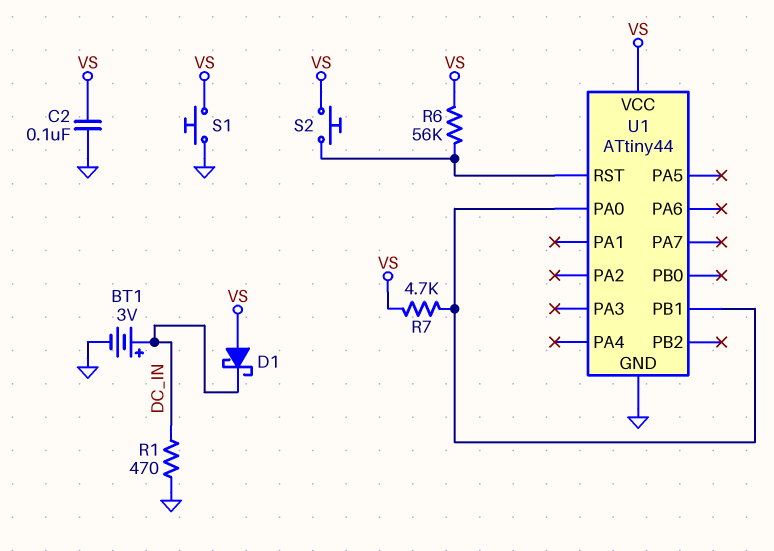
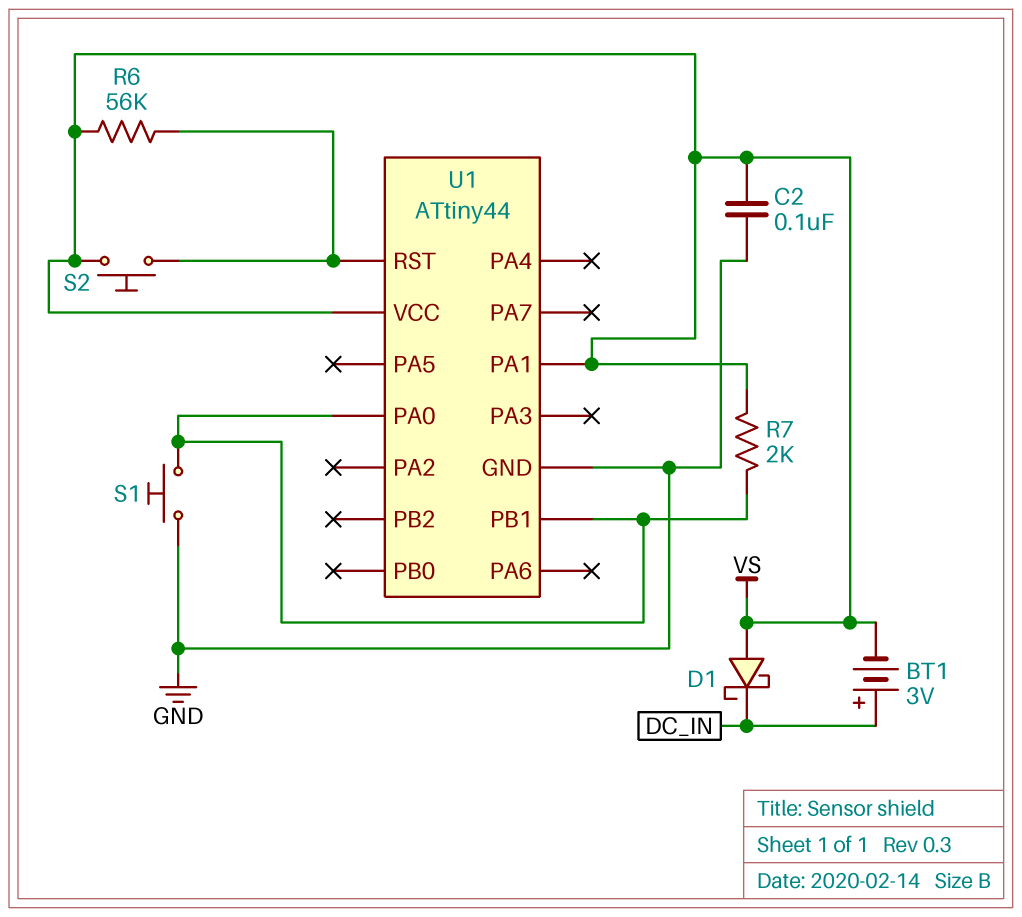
BT1: 3V (plus DC_IN, minus GND) -> 3V (plus DC_IN, minus VS)
R1: 470 (DC_IN, GND) -> none
R7: 4.7k (U1/PA0, VS) -> 2k (U1/PA0, VS)
S1: button (GND, VS) -> button (GND, U1/PA0)
U1 pin PA1: none -> VS

